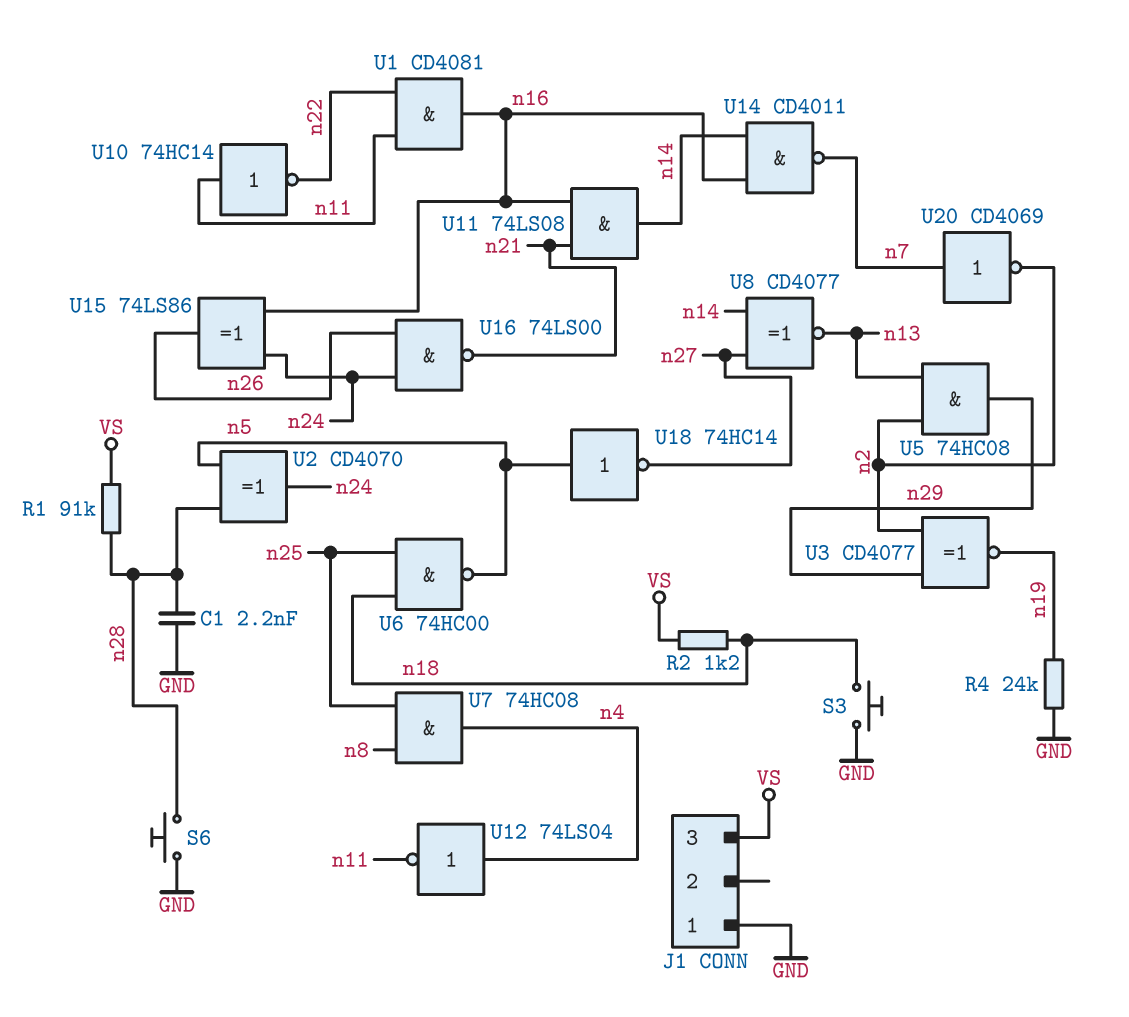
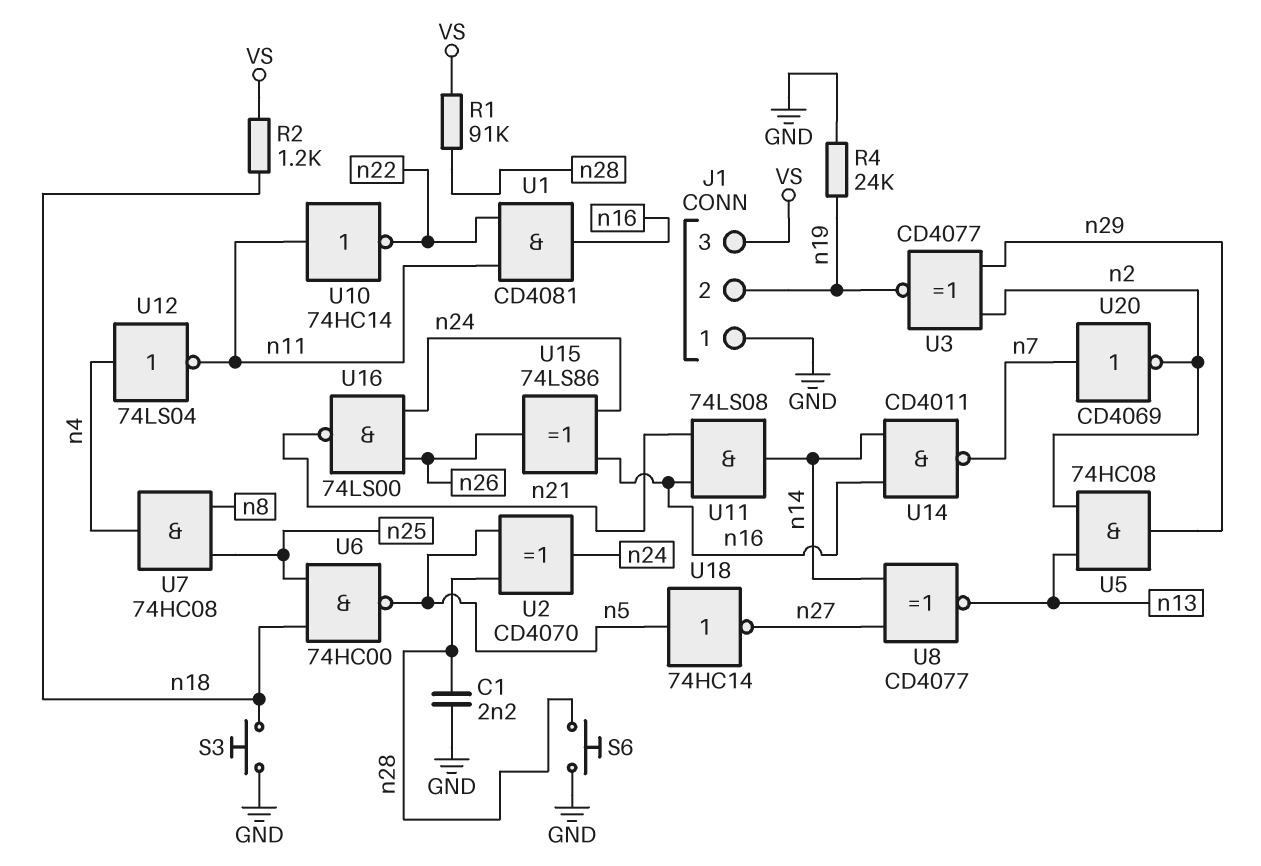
J1 pin 2: none -> n19

